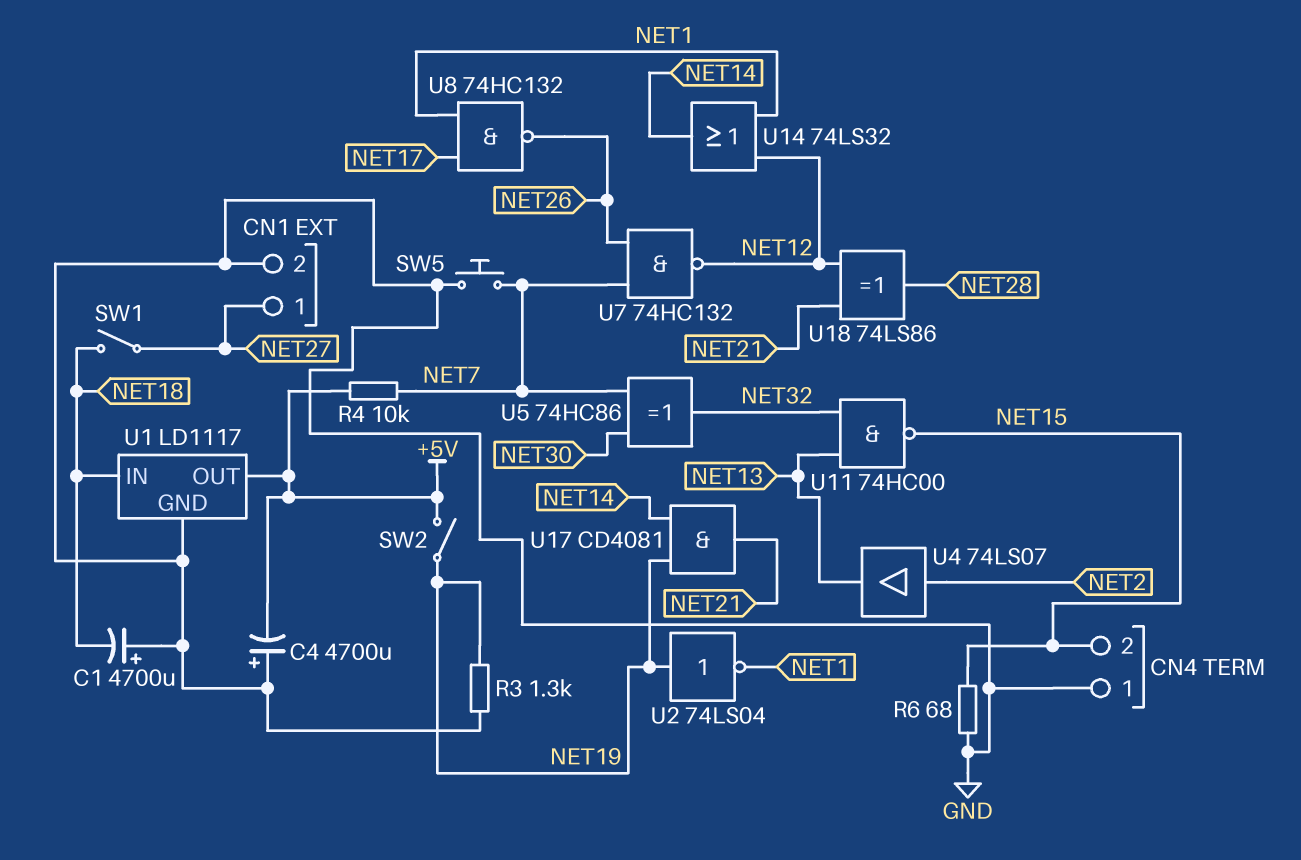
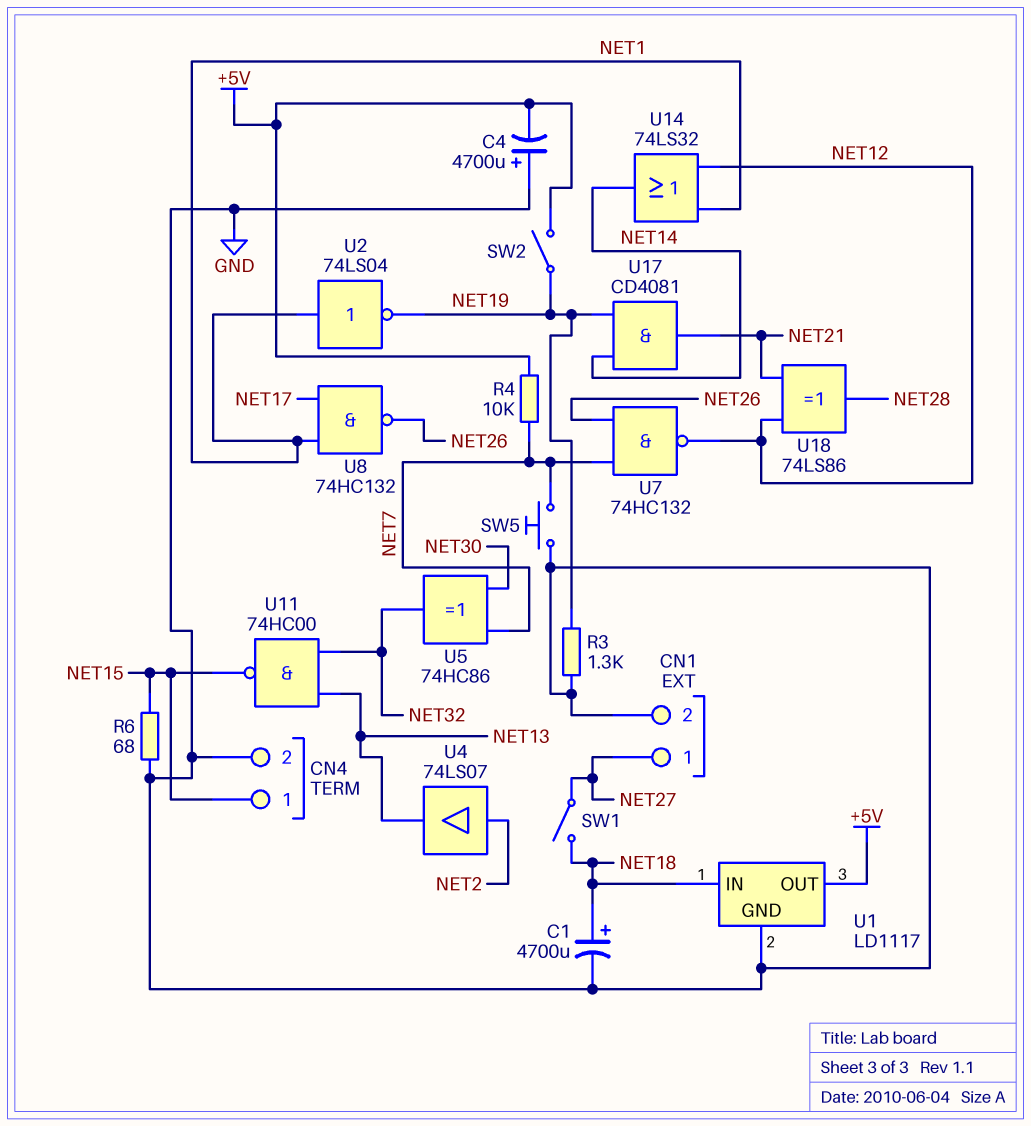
C1: 4700uF (plus GND, minus NET18) -> 4700uF (plus NET18, minus GND)
CN4 pin 1: GND -> NET15
CN4 pin 2: NET15 -> GND
U2: NOT 74LS04 (in NET19, out NET1) -> NOT 74LS04 (in NET1, out NET19)

